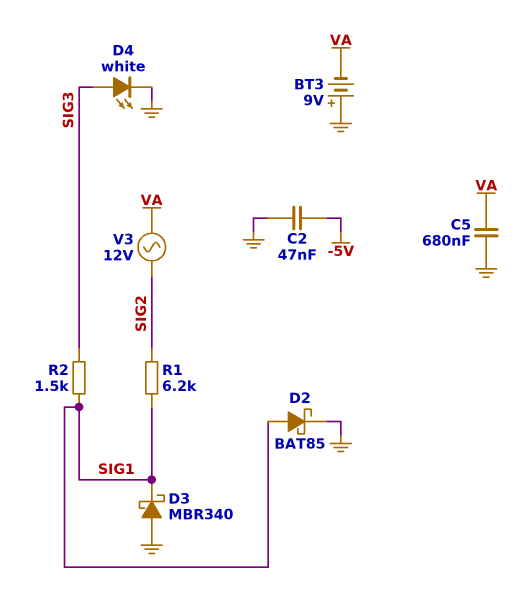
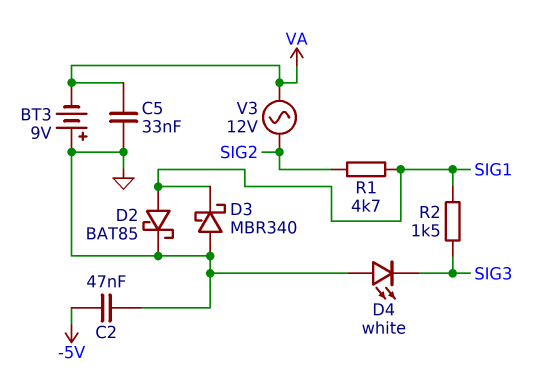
C5: 680nF (GND, VA) -> 33nF (GND, VA)
D4: LED white (A SIG3, K GND) -> LED white (A GND, K SIG3)
R1: 6.2k (SIG1, SIG2) -> 4.7k (SIG1, SIG2)

